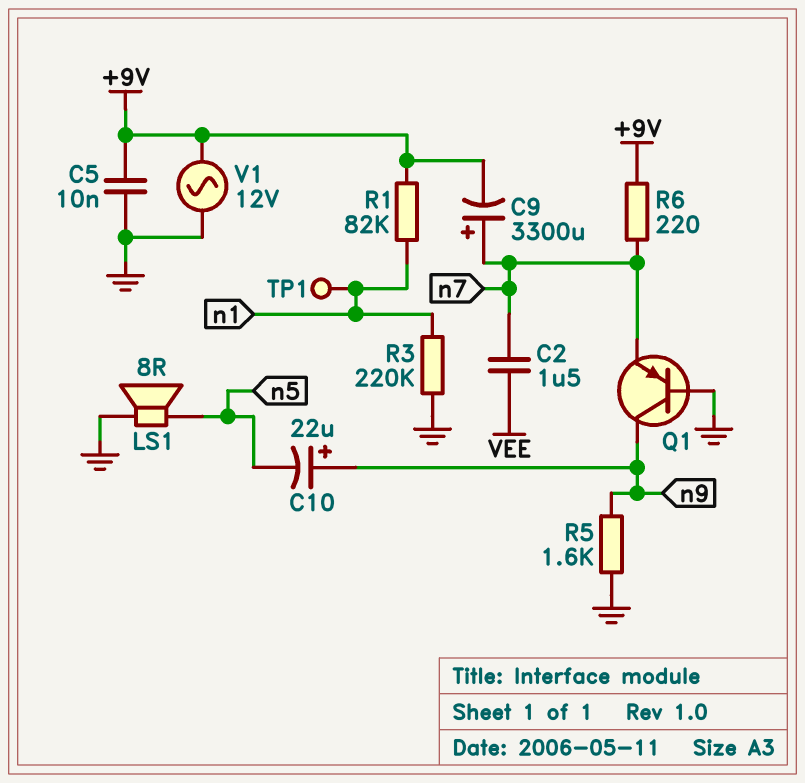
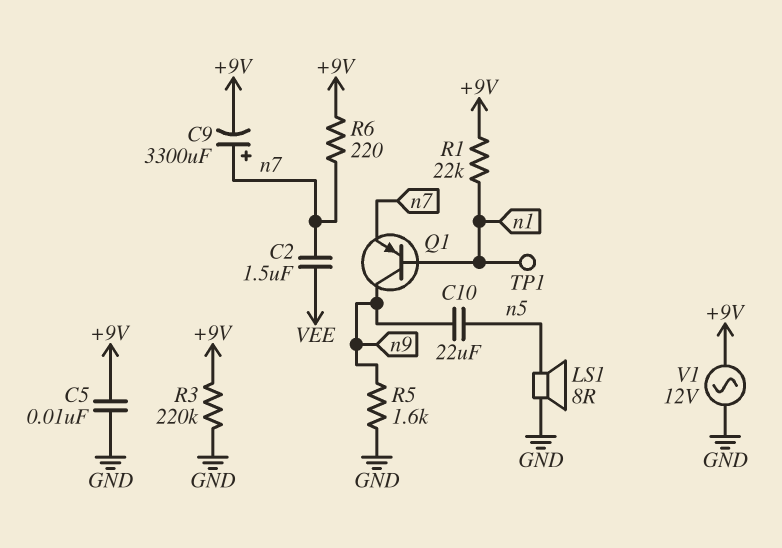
C10: 22uF (plus n9, minus n5) -> 22uF (n5, n9)
Q1: PNP (B GND, C n9, E n7) -> PNP (B n1, C n9, E n7)
R1: 82k (+9V, n1) -> 22k (+9V, n1)
R3: 220k (GND, n1) -> 220k (+9V, GND)

